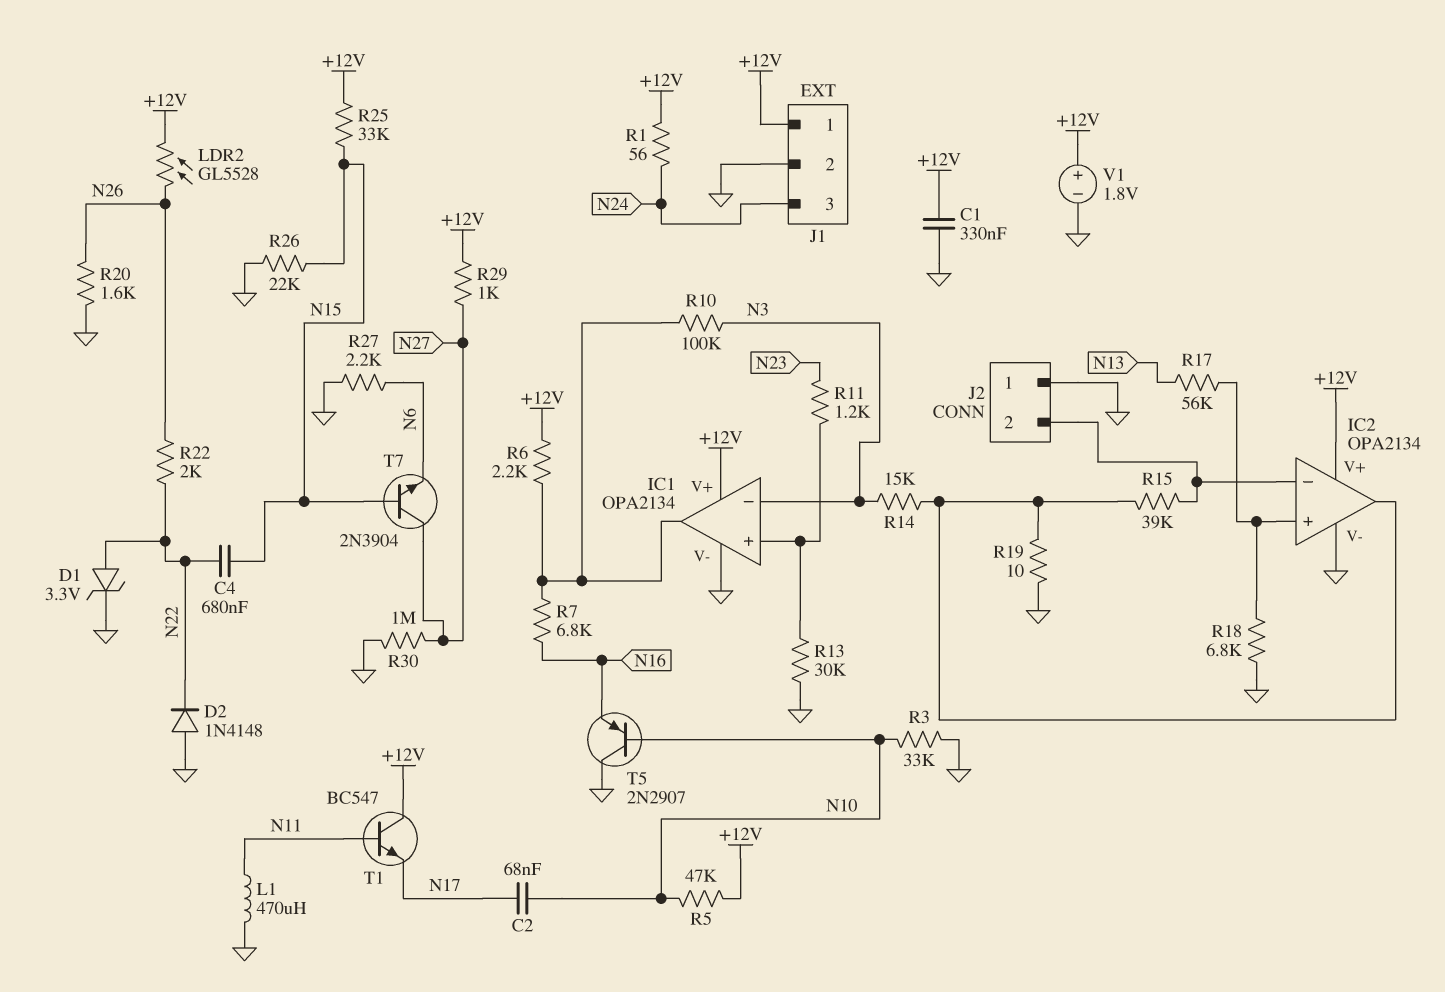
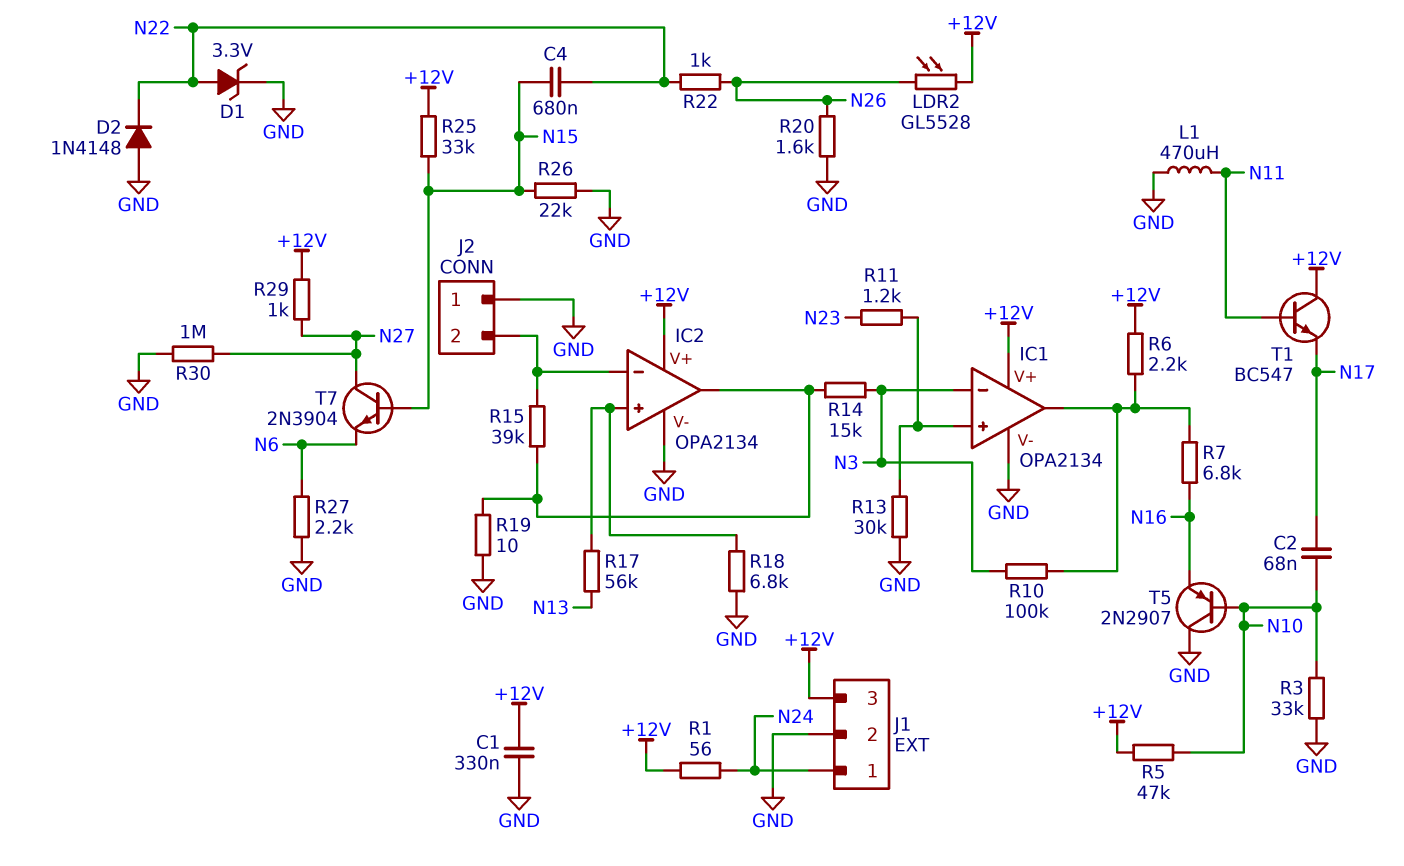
J1 pin 1: +12V -> N24
J1 pin 3: N24 -> +12V
R22: 2k (N22, N26) -> 1k (N22, N26)
V1: 1.8V (plus +12V, minus GND) -> none

